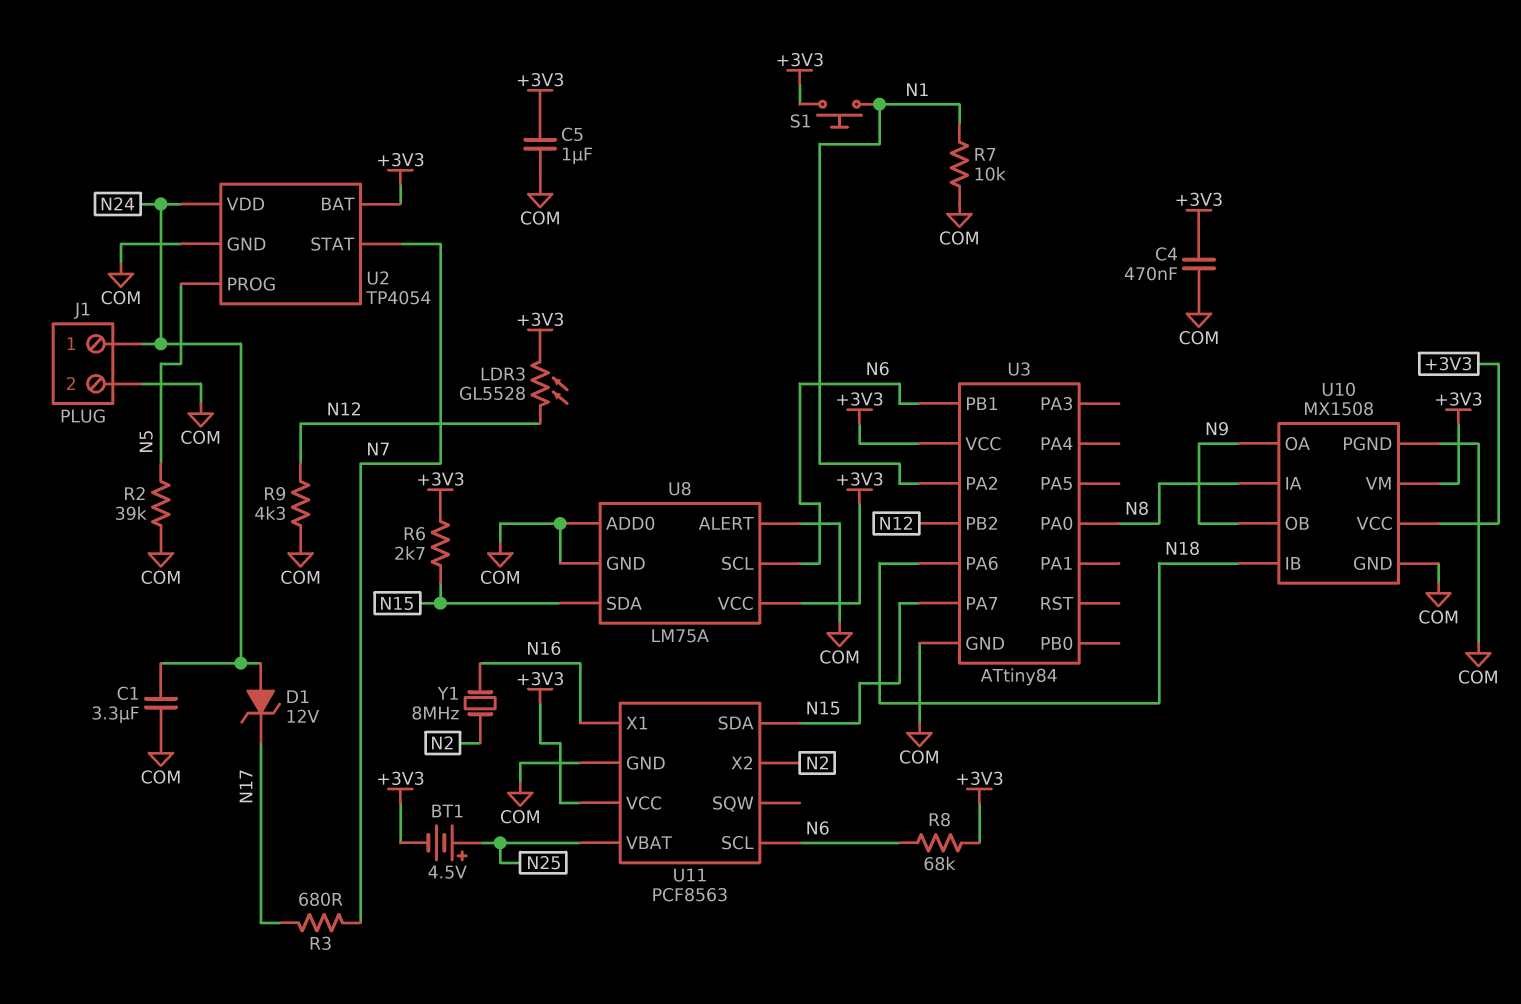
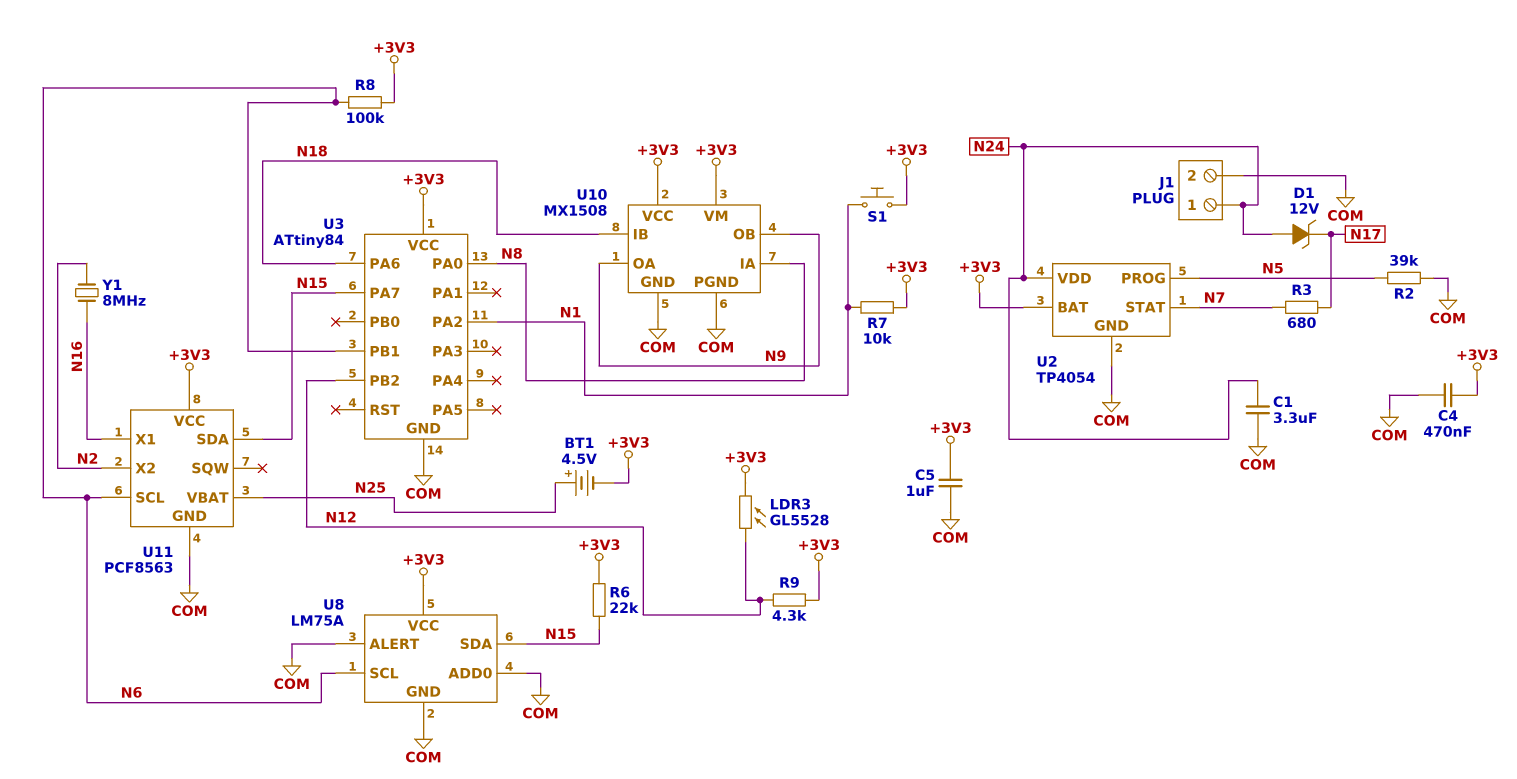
R6: 2.7k (+3V3, N15) -> 22k (+3V3, N15)
R7: 10k (COM, N1) -> 10k (+3V3, N1)
R8: 68k (+3V3, N6) -> 100k (+3V3, N6)
R9: 4.3k (COM, N12) -> 4.3k (+3V3, N12)

